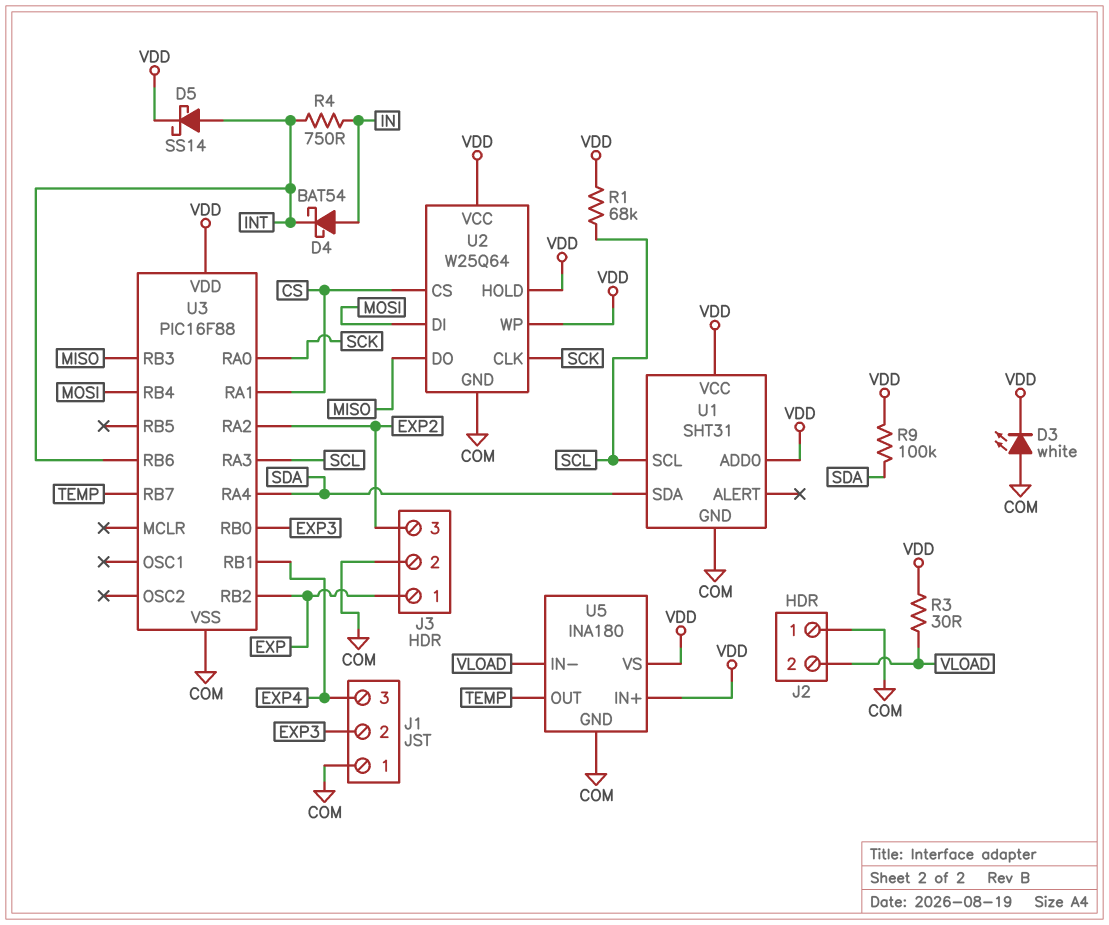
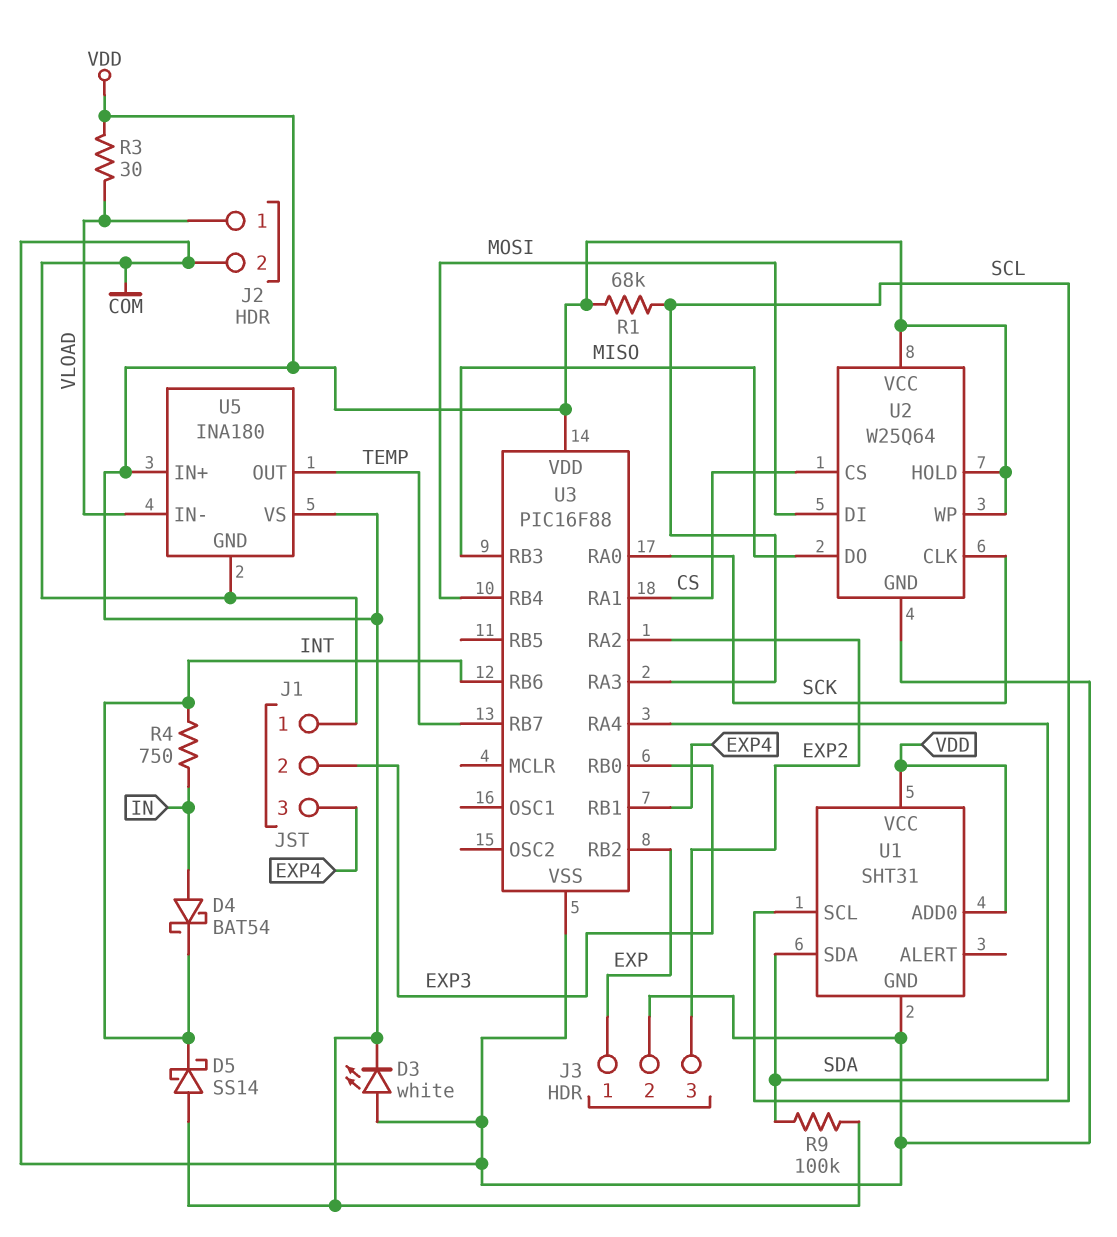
D5: schottky SS14 (A INT, K VDD) -> schottky SS14 (A VDD, K INT)
J2 pin 1: COM -> VLOAD
J2 pin 2: VLOAD -> COM

